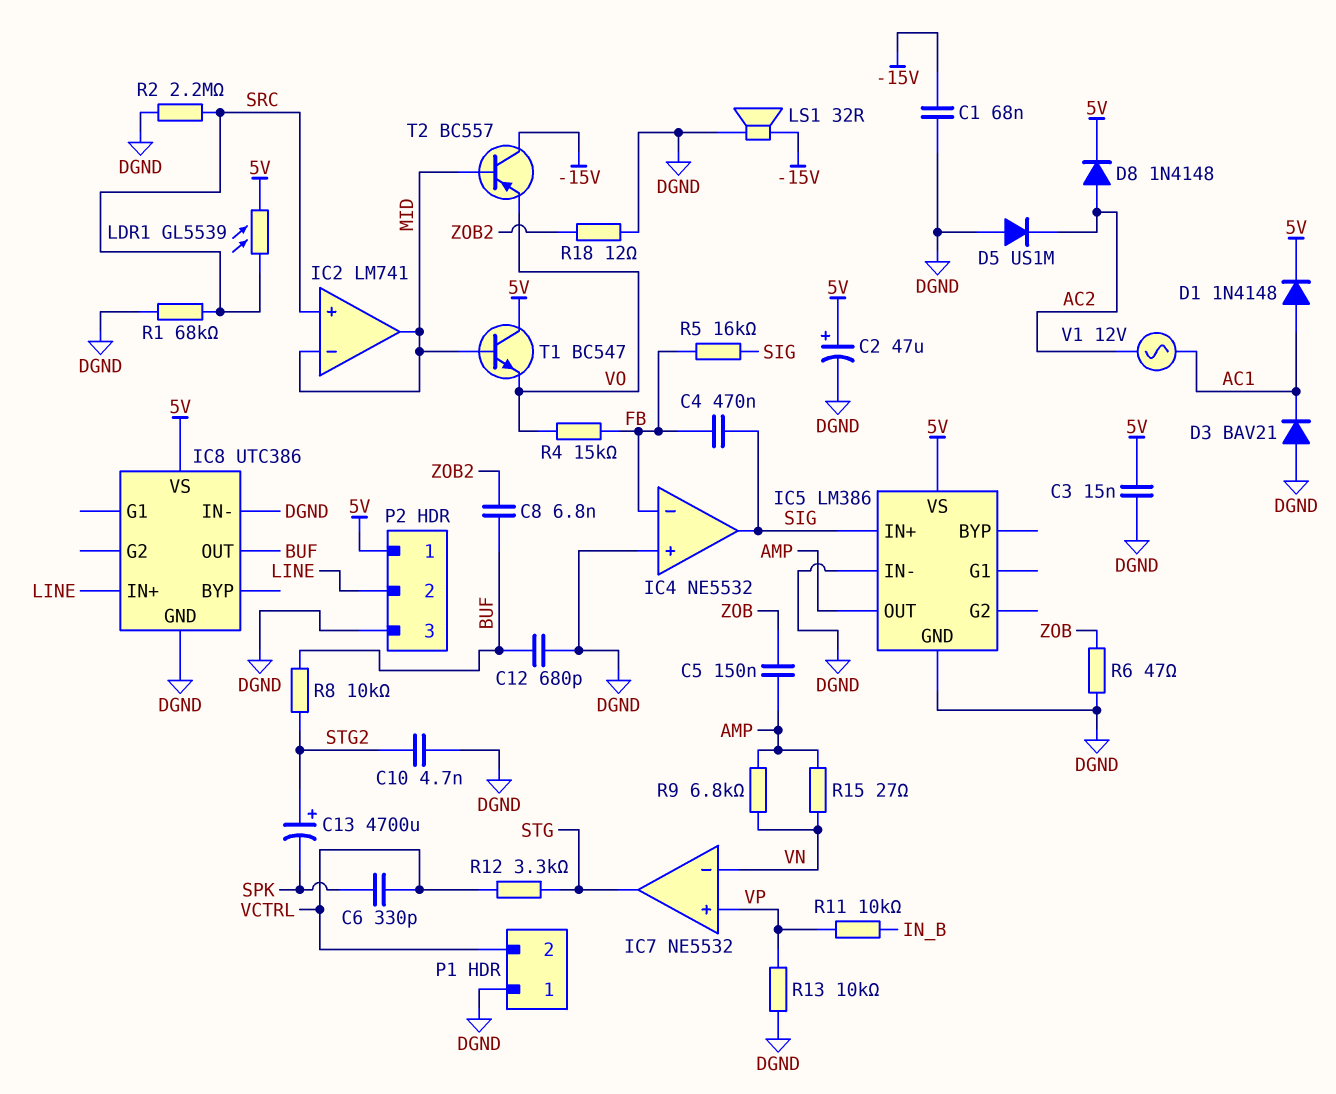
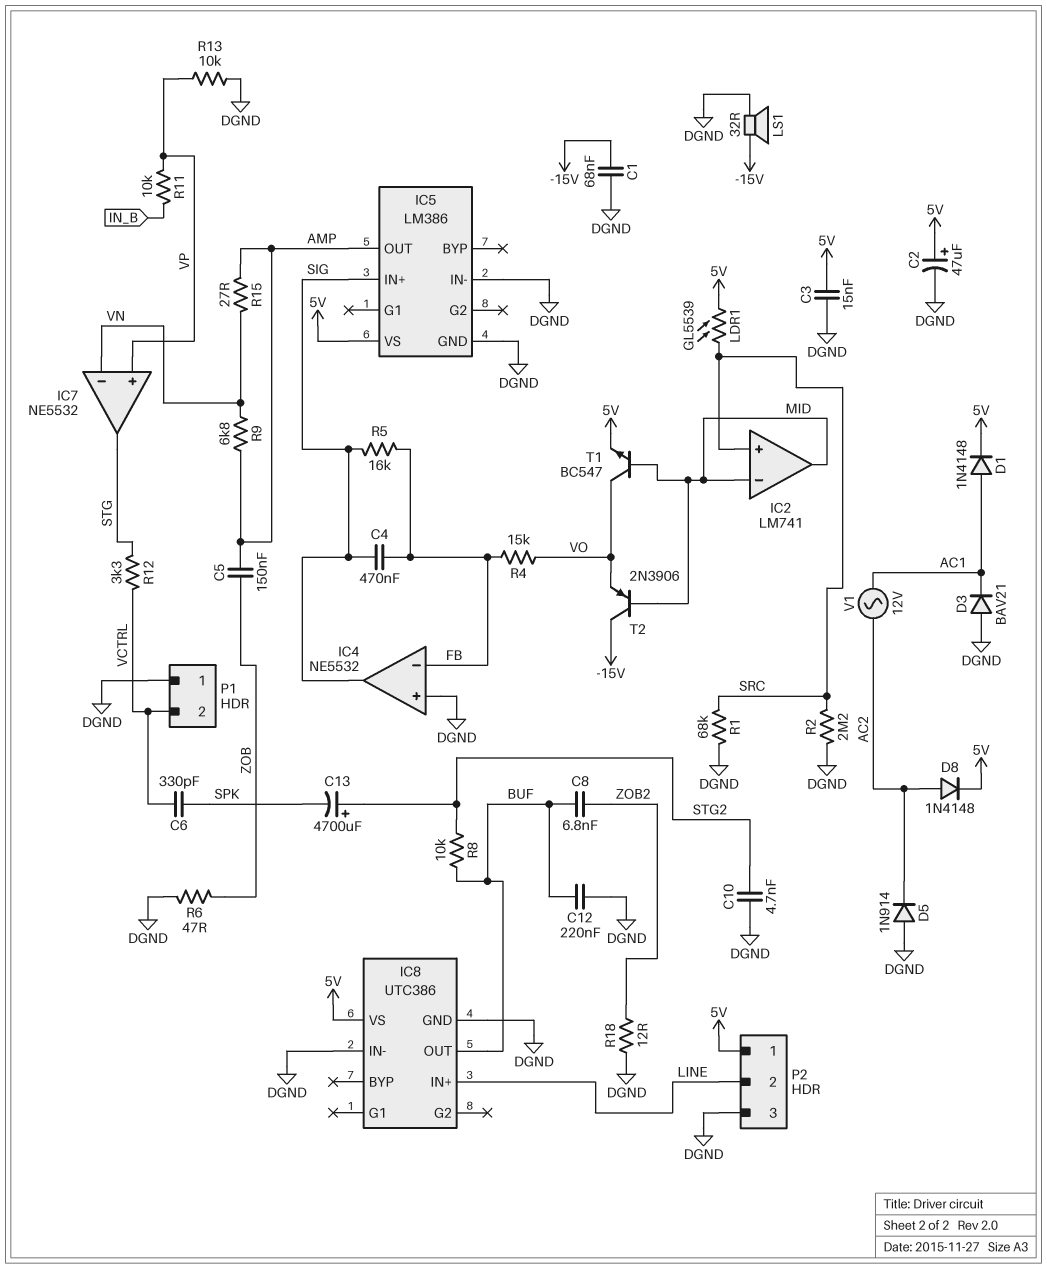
C12: 680pF (BUF, DGND) -> 220nF (BUF, DGND)
D5: diode US1M (A DGND, K AC2) -> diode 1N914 (A DGND, K AC2)
T1: NPN BC547 (B MID, C 5V, E VO) -> NPN BC547 (B MID, C VO, E 5V)
T2: PNP BC557 (B MID, C -15V, E VO) -> PNP 2N3906 (B MID, C -15V, E VO)

